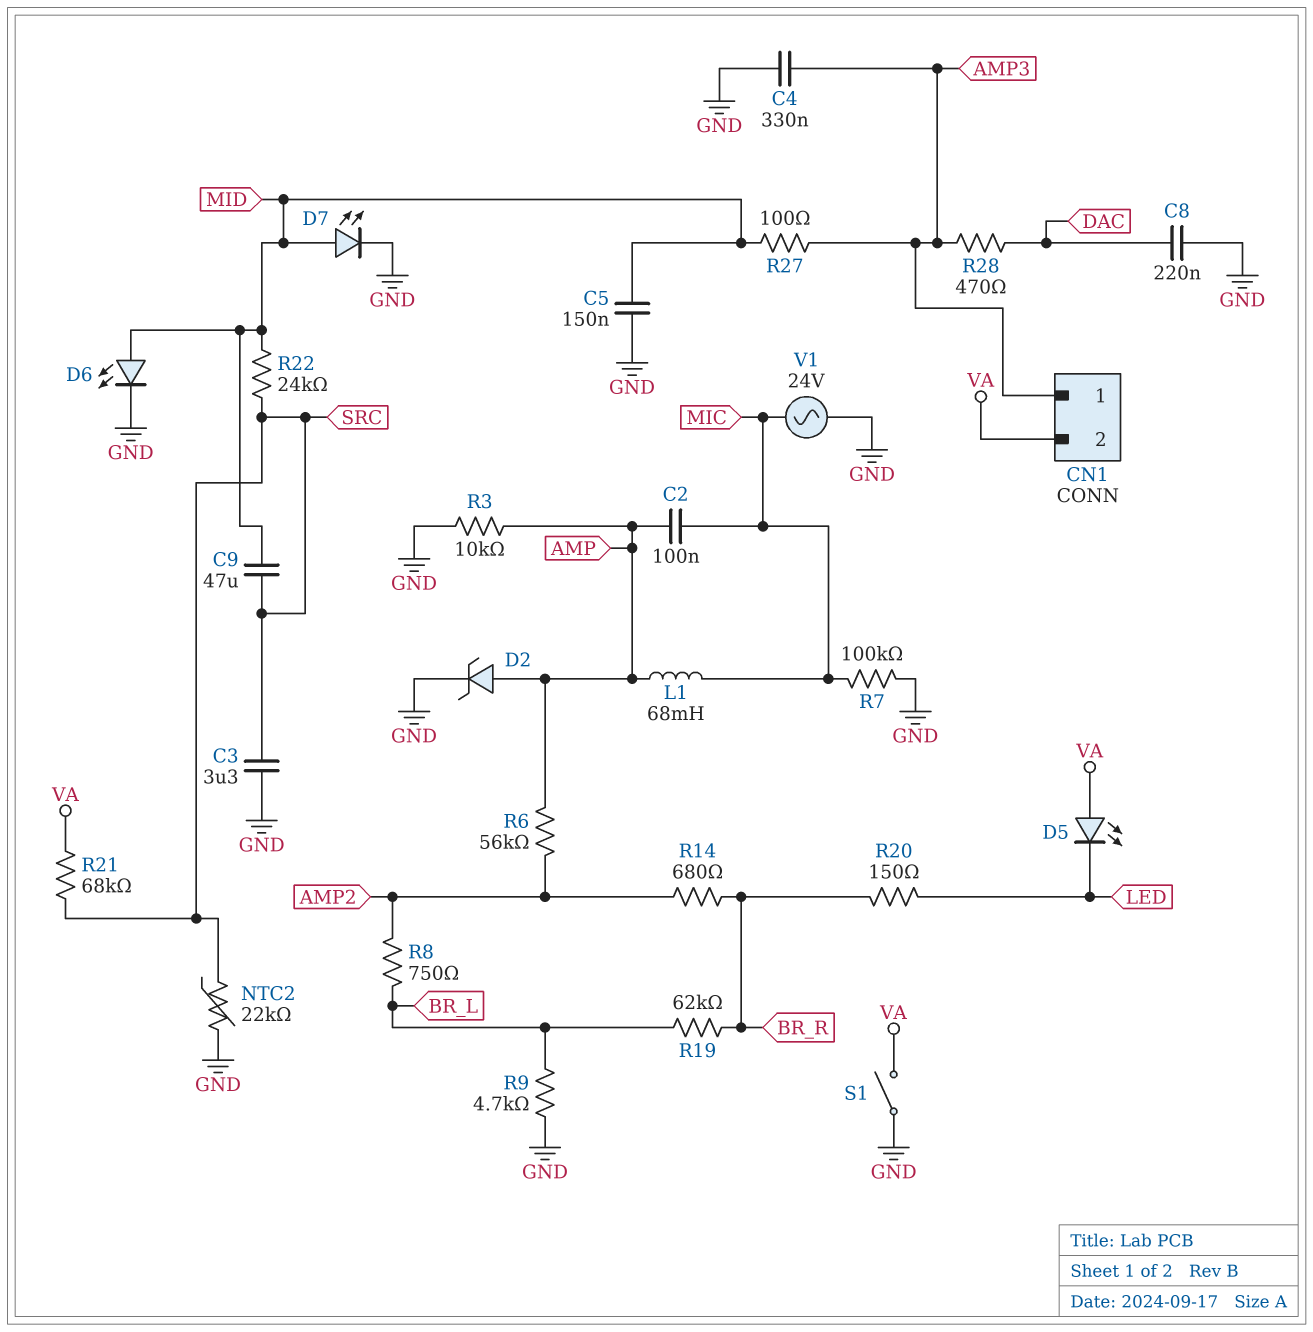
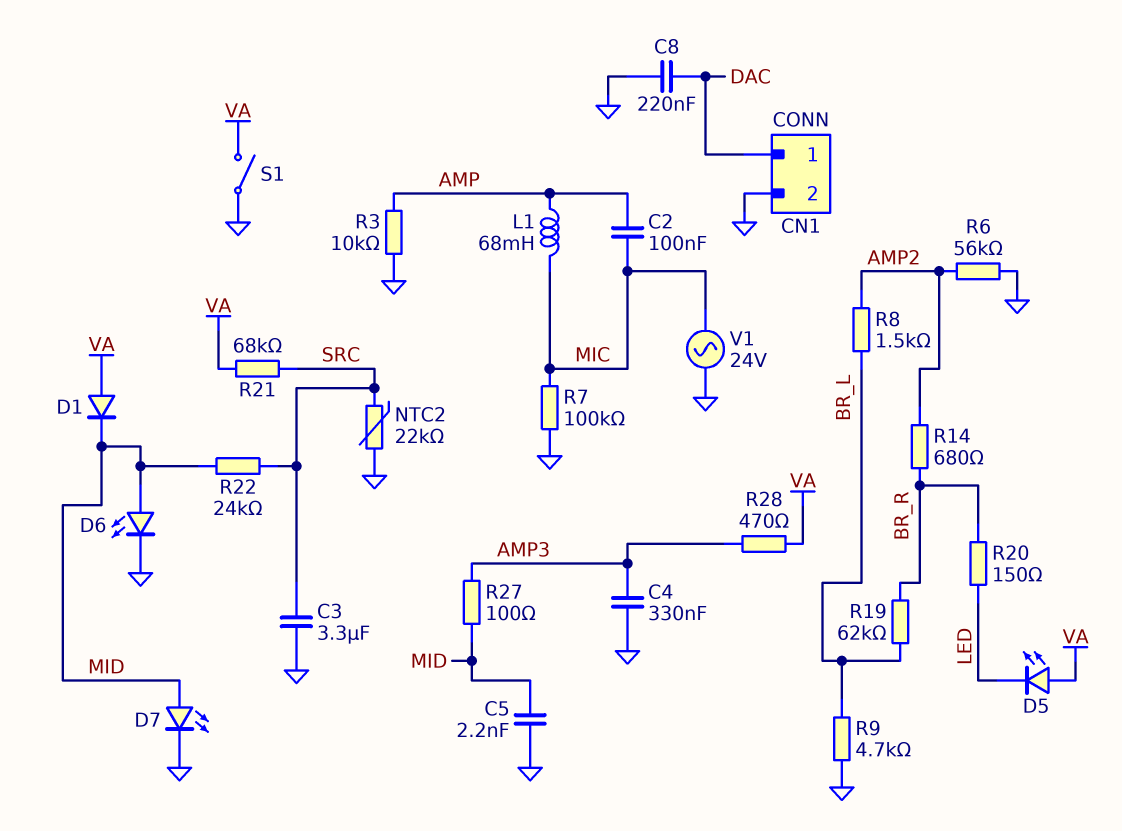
C5: 150nF (GND, MID) -> 2.2nF (GND, MID)
C9: 47uF (MID, SRC) -> none
CN1 pin 1: AMP3 -> DAC
CN1 pin 2: VA -> GND
D1: none -> diode (A VA, K MID)
D2: zener (A AMP, K GND) -> none
R6: 56k (AMP, AMP2) -> 56k (AMP2, GND)
R8: 750 (AMP2, BR_L) -> 1.5k (AMP2, BR_L)
R28: 470 (AMP3, DAC) -> 470 (AMP3, VA)

